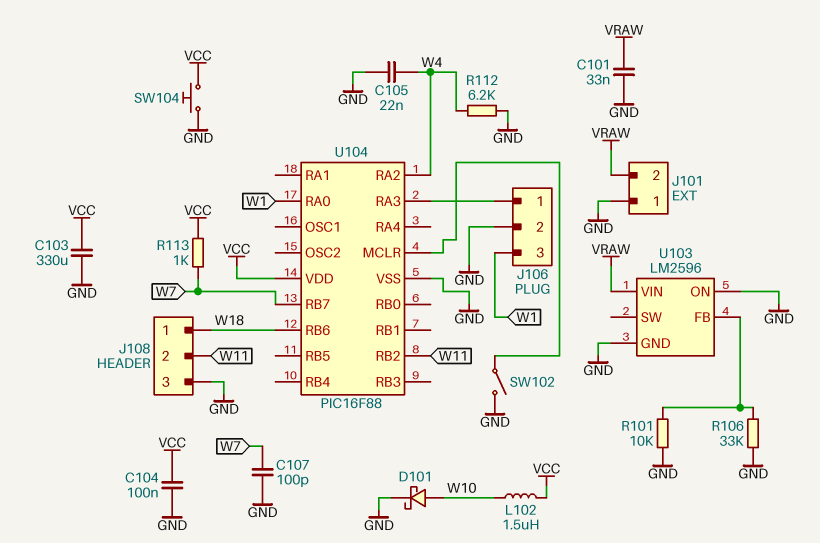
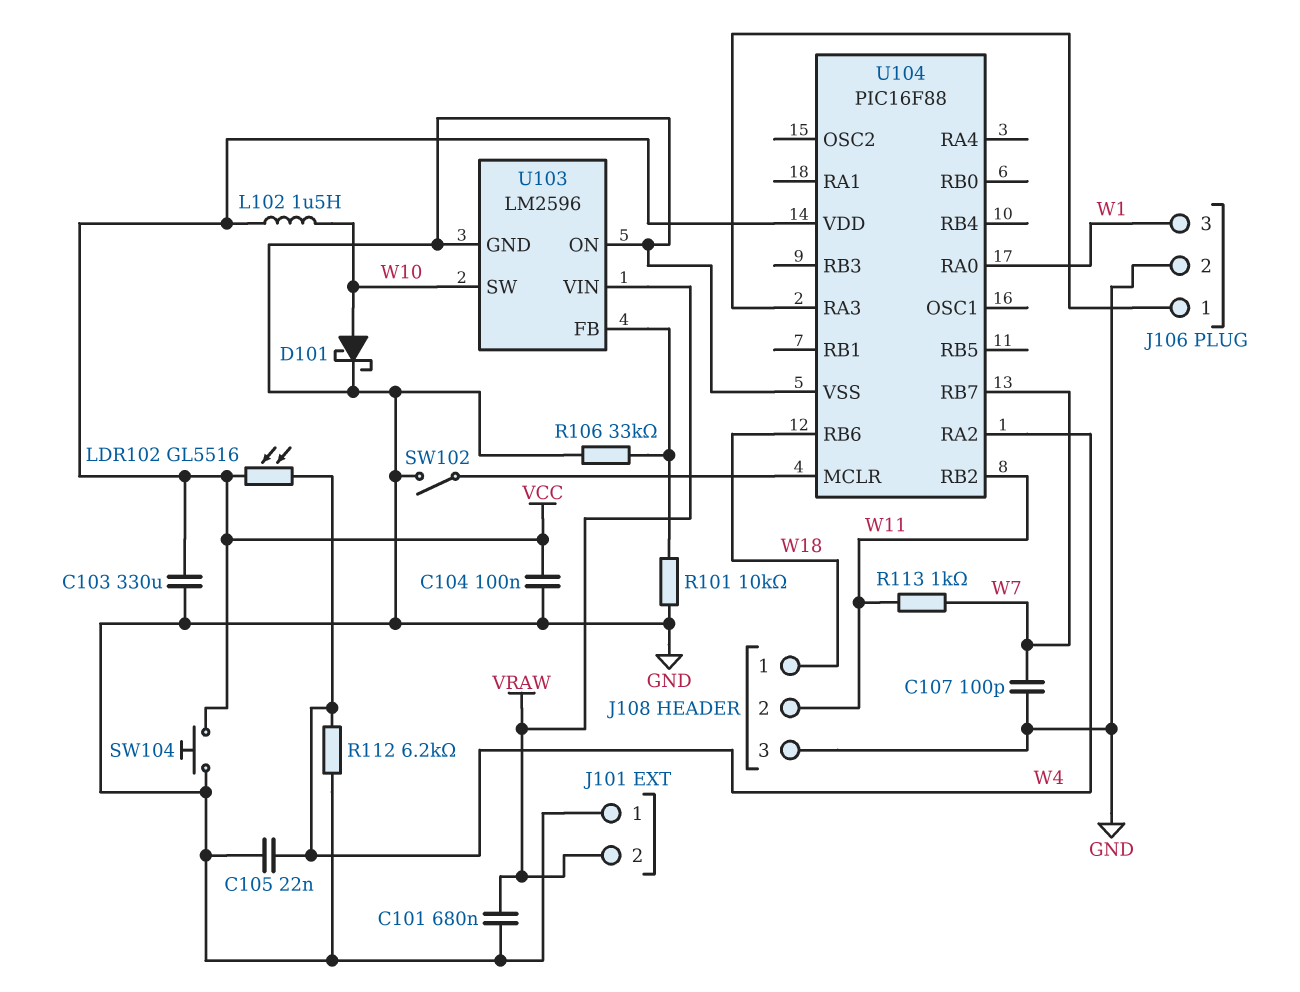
C101: 33nF (GND, VRAW) -> 680nF (GND, VRAW)
LDR102: none -> GL5516 (VCC, W4)
R113: 1k (VCC, W7) -> 1k (W7, W11)
U103 pin SW: none -> W10

